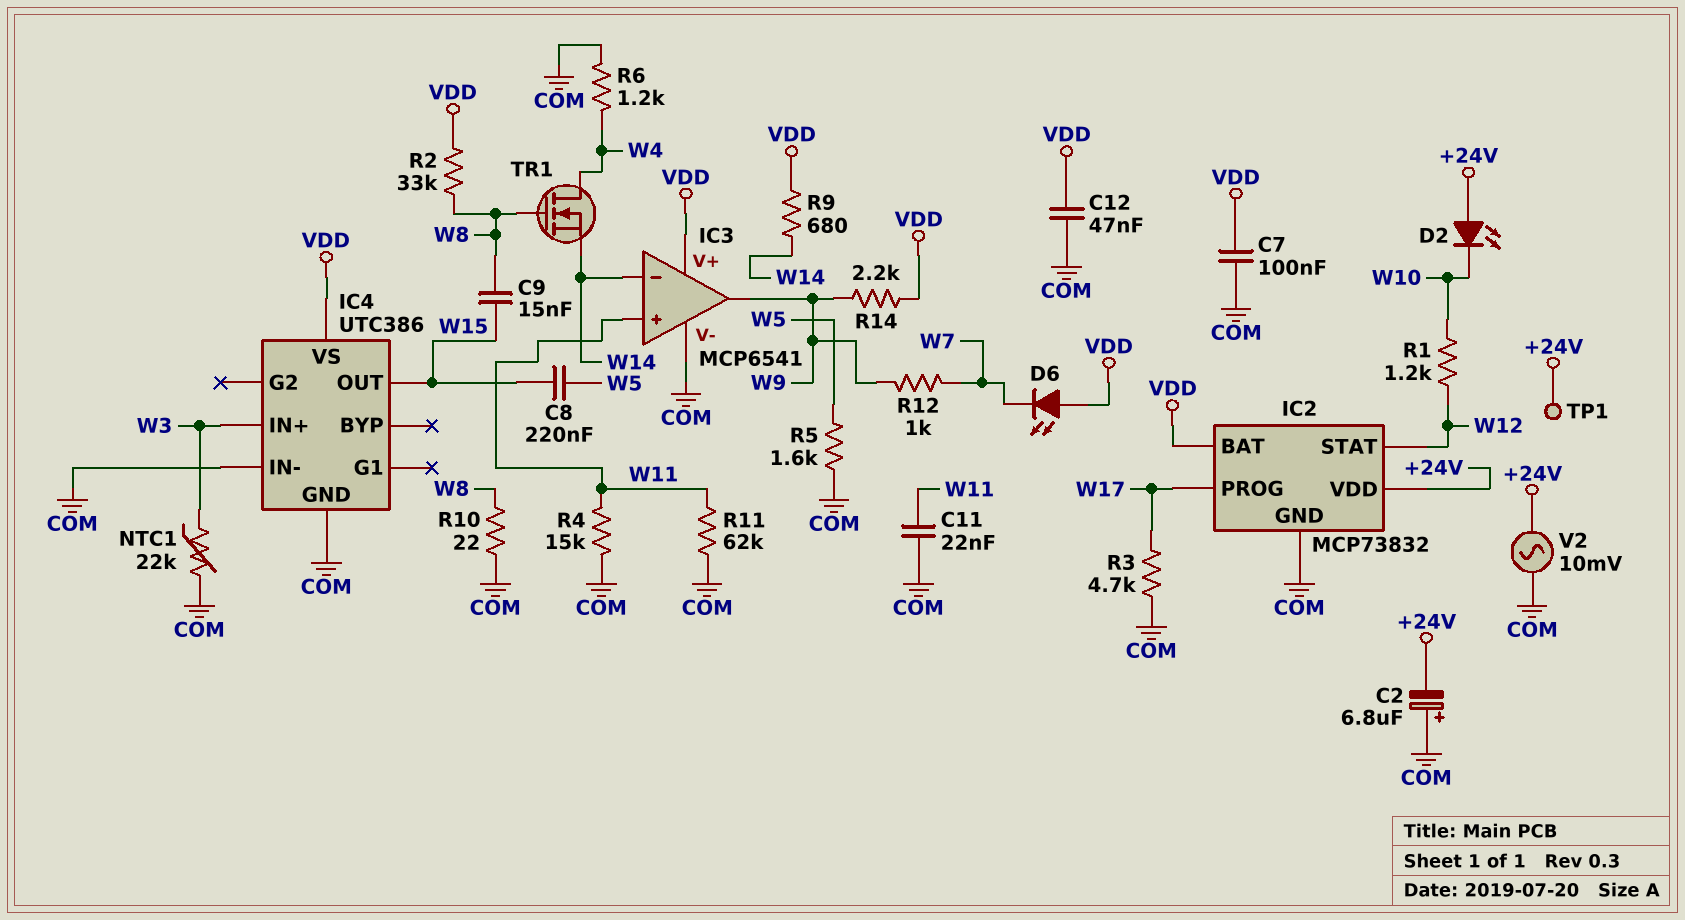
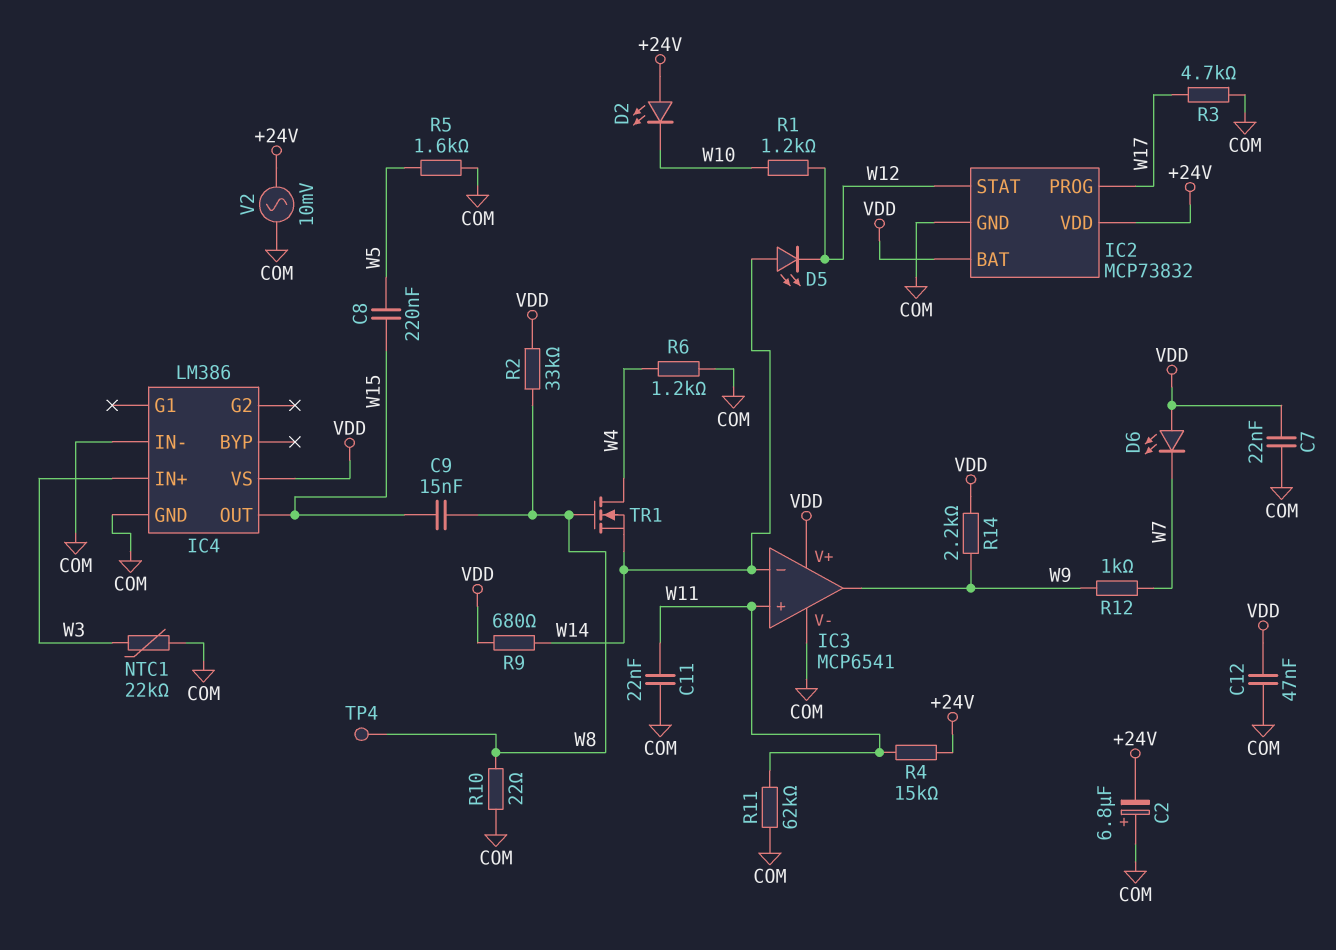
C7: 100nF (COM, VDD) -> 22nF (COM, VDD)
D5: none -> LED (A W14, K W12)
IC4: UTC386 -> LM386
R4: 15k (COM, W11) -> 15k (+24V, W11)
TP1: test point (+24V) -> none
TP4: none -> test point (W8)

